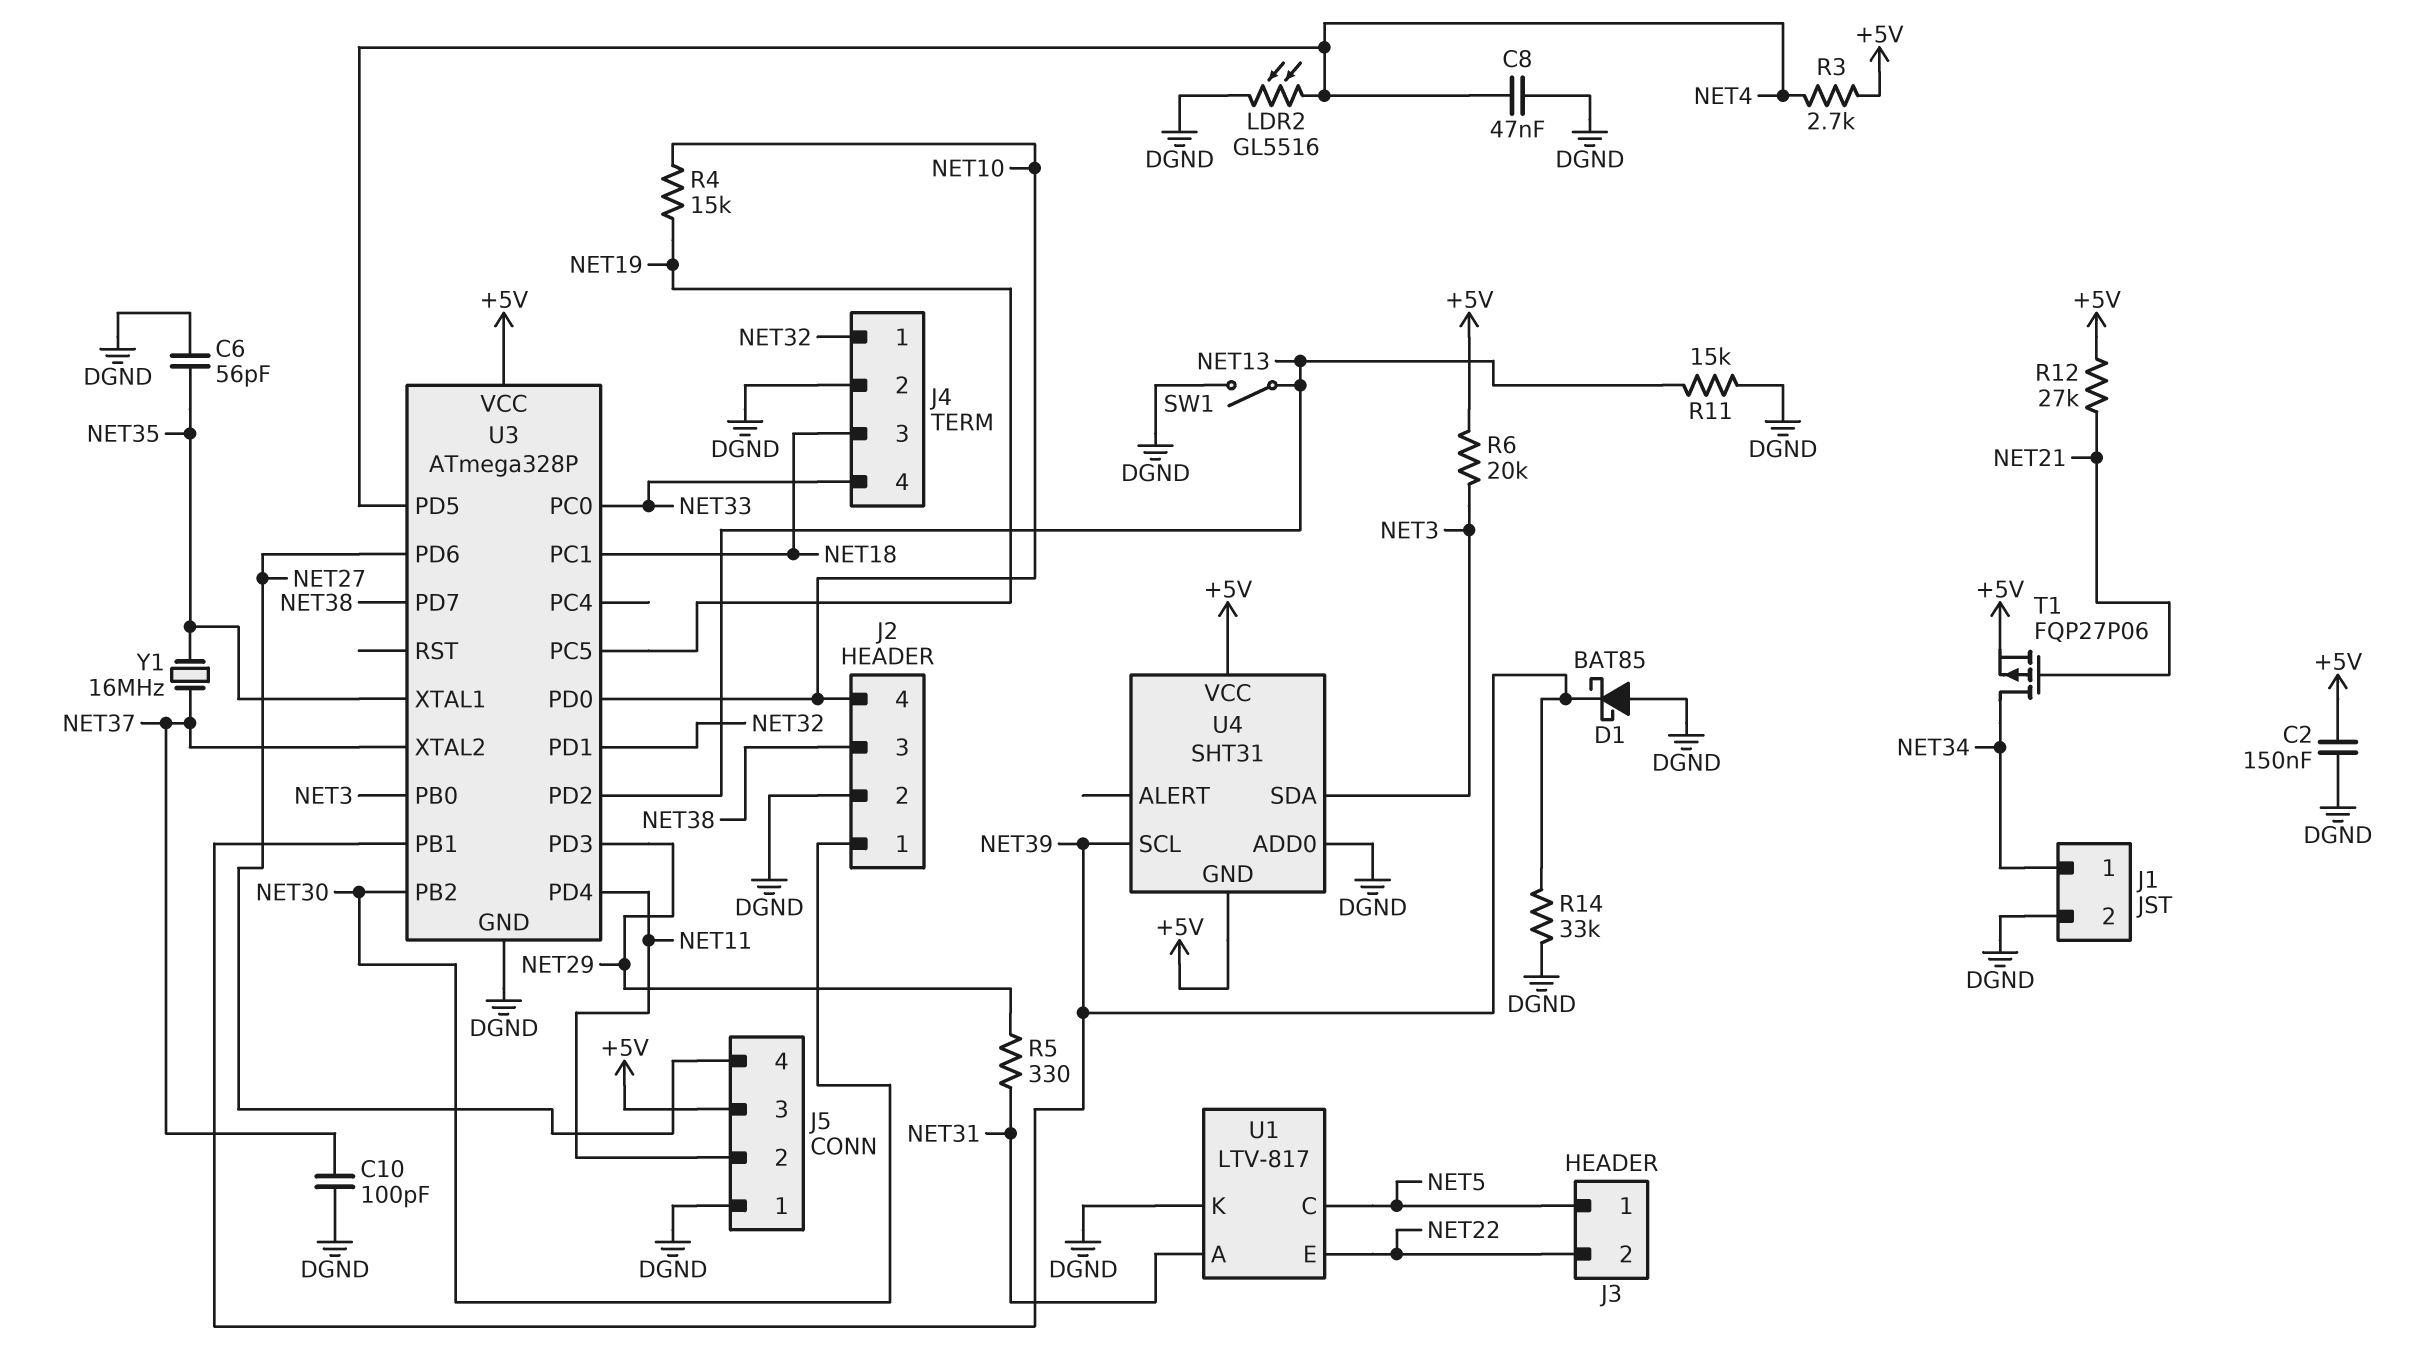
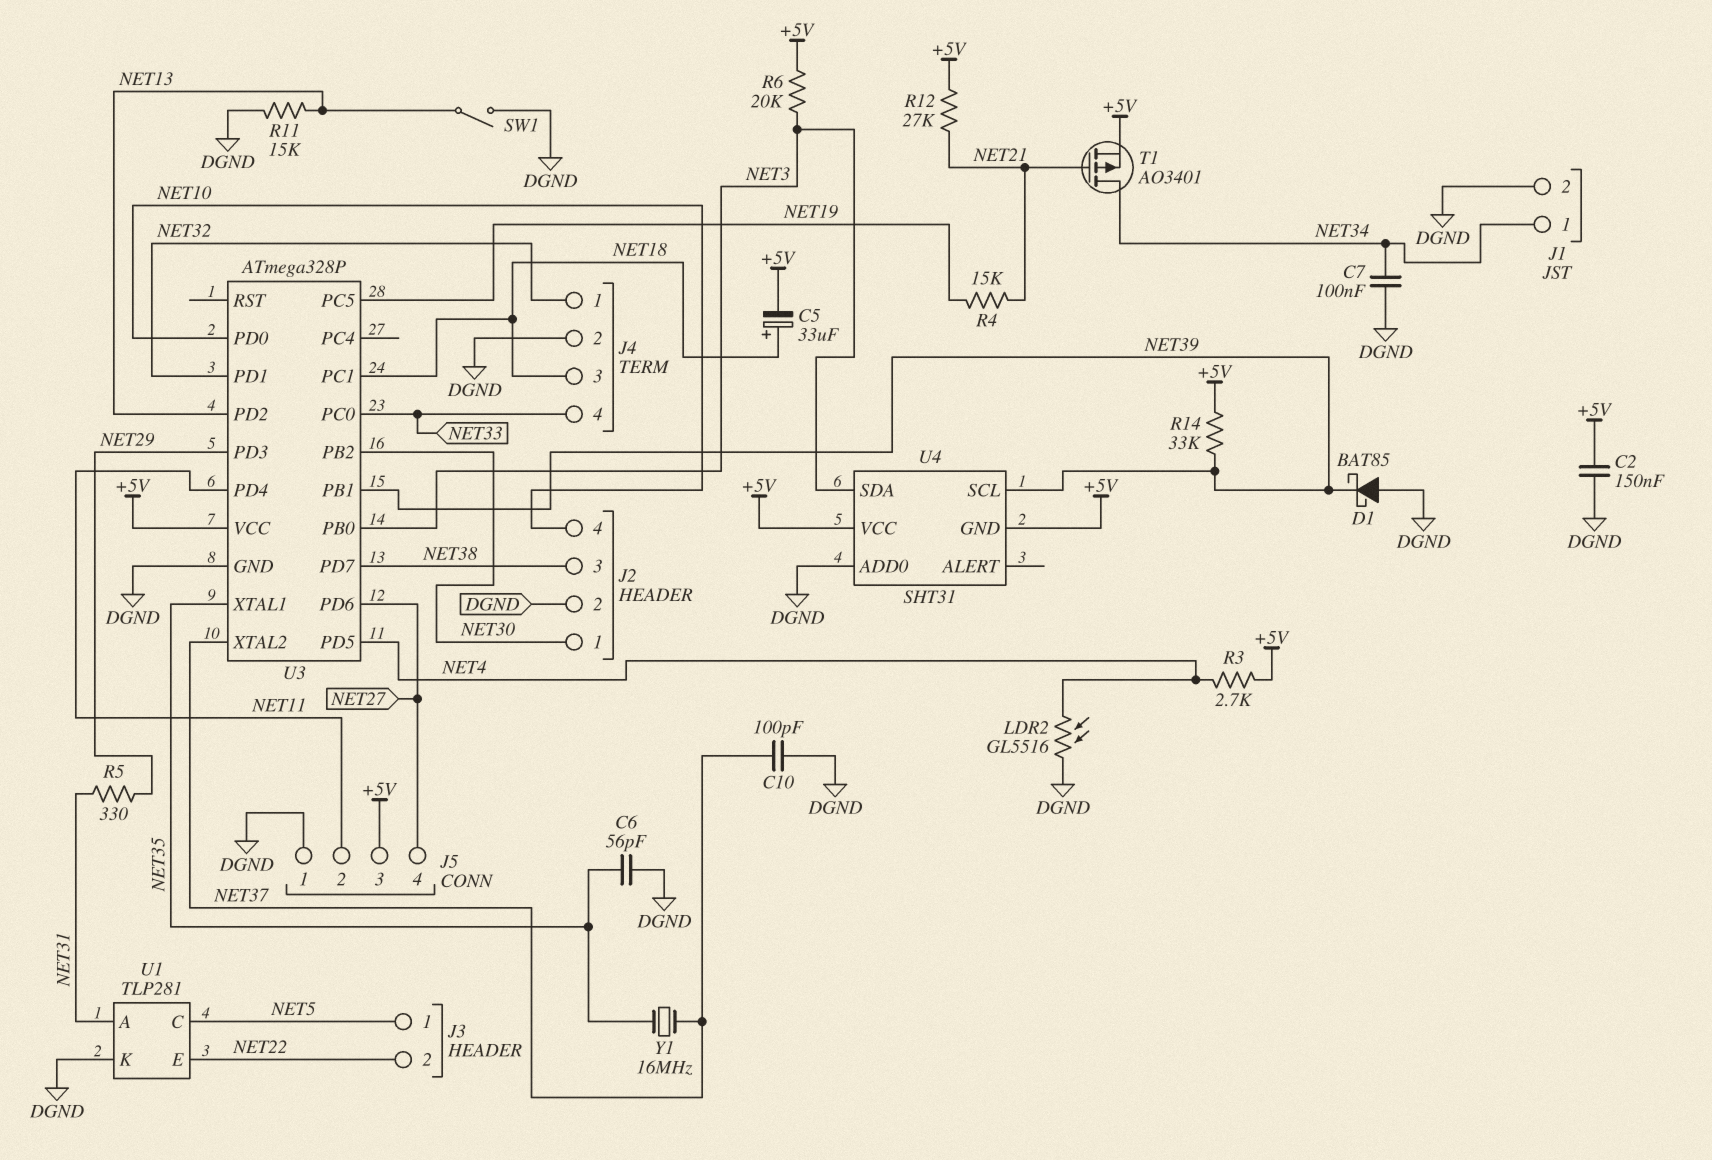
C5: none -> 33uF (plus NET18, minus +5V)
C7: none -> 100nF (DGND, NET34)
C8: 47nF (DGND, NET4) -> none
R4: 15k (NET10, NET19) -> 15k (NET19, NET21)
R14: 33k (DGND, NET39) -> 33k (+5V, NET39)
T1: PMOS FQP27P06 (G NET21, D NET34, S +5V) -> PMOS AO3401 (G NET21, D NET34, S +5V)
U1: LTV-817 -> TLP281

